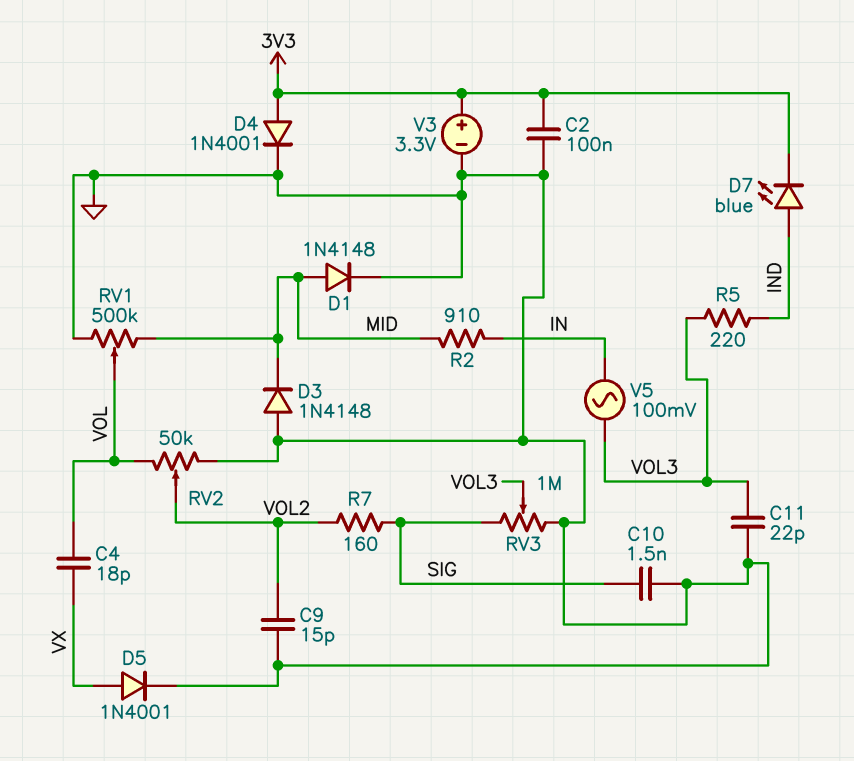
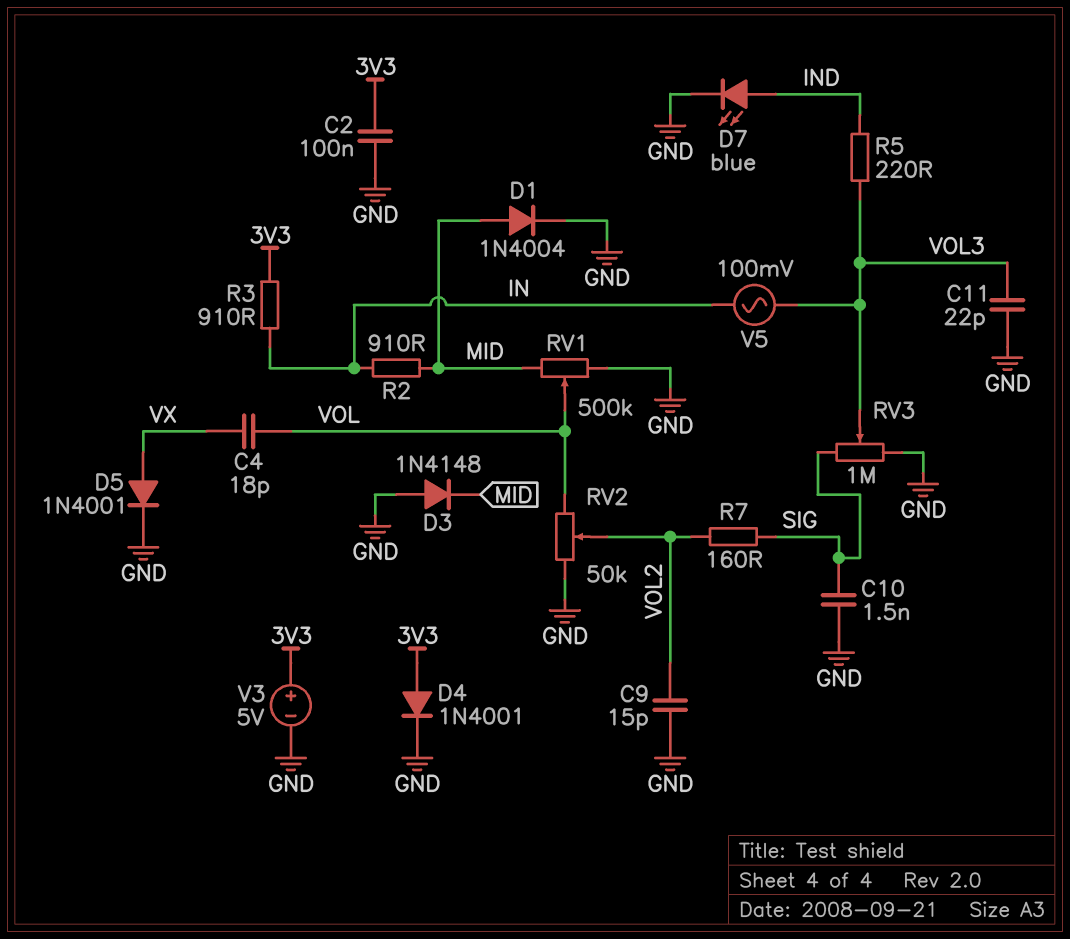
D1: diode 1N4148 (A MID, K GND) -> diode 1N4004 (A MID, K GND)
D7: LED blue (A IND, K 3V3) -> LED blue (A IND, K GND)
R3: none -> 910 (3V3, IN)
V3: 3.3V (plus 3V3, minus GND) -> 5V (plus 3V3, minus GND)

